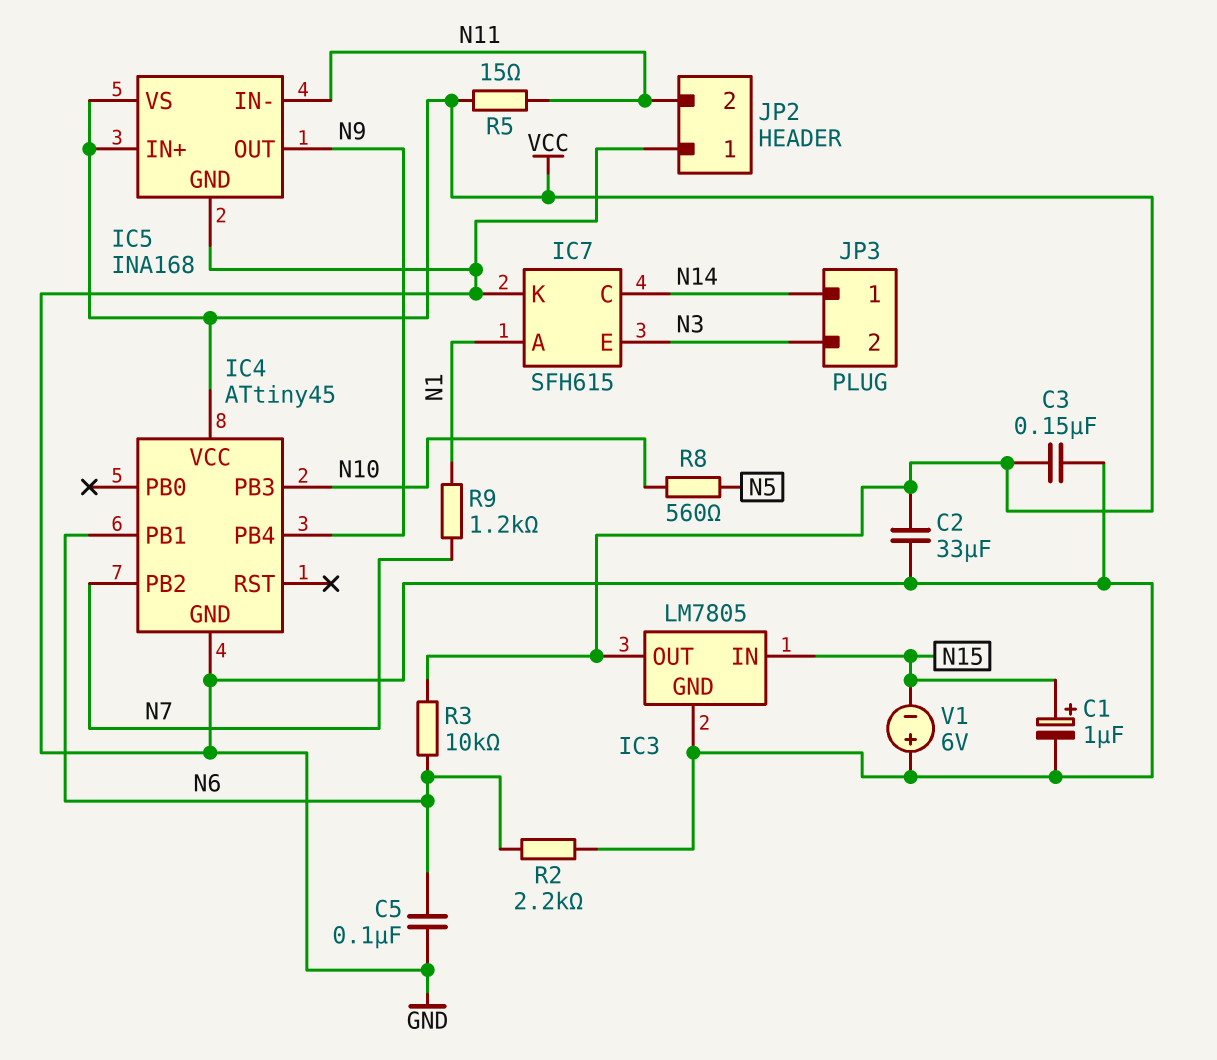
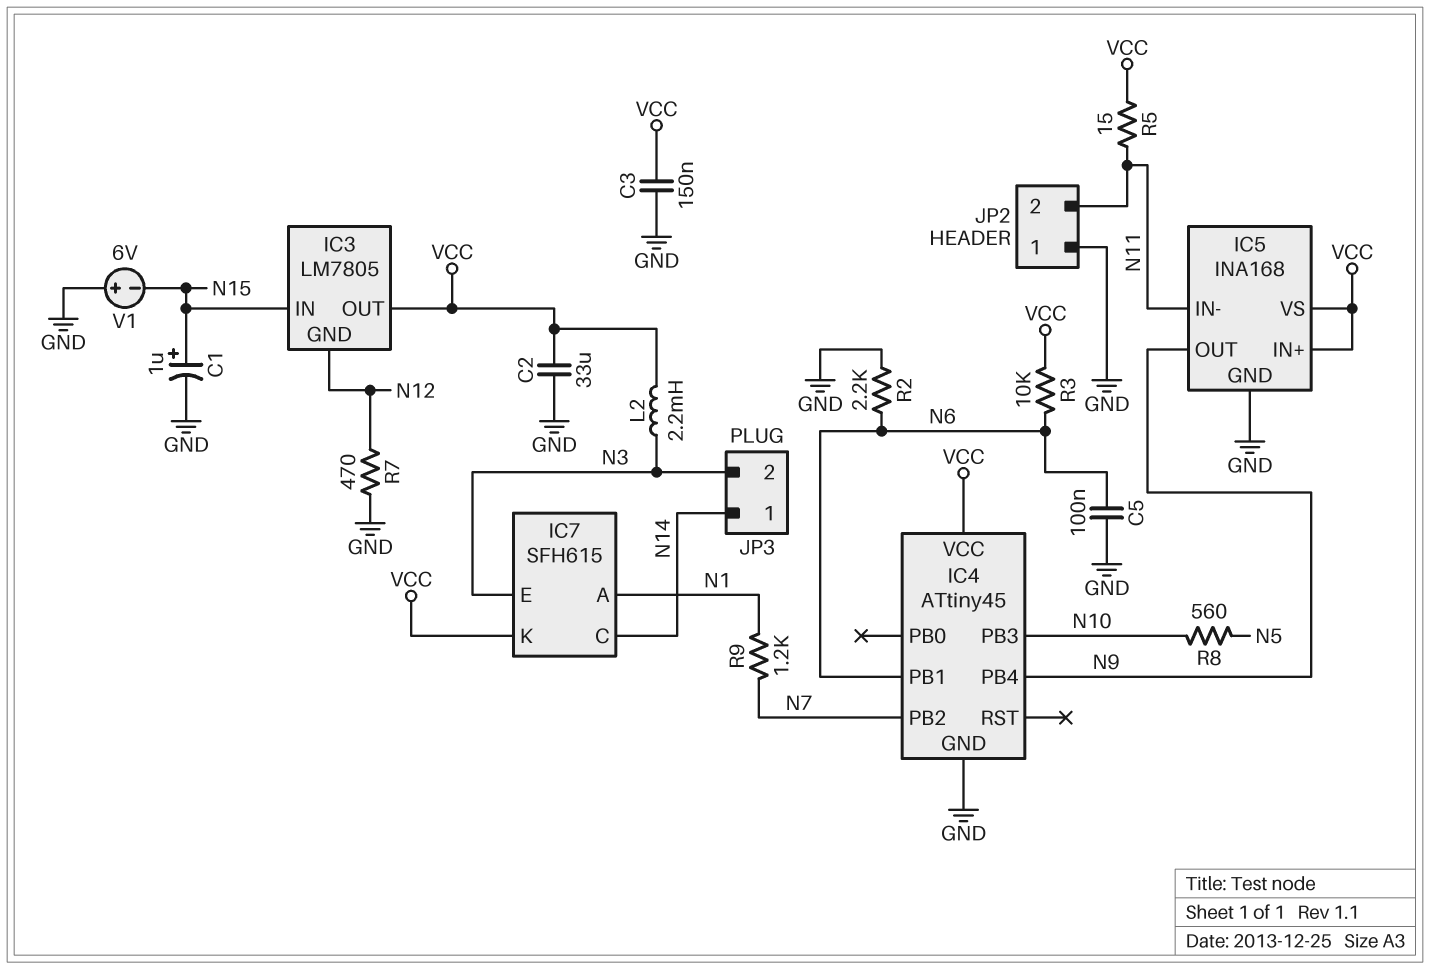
IC3 pin GND: GND -> N12
IC7 pin K: GND -> VCC
L2: none -> 2.2mH (N3, VCC)
R7: none -> 470 (GND, N12)

